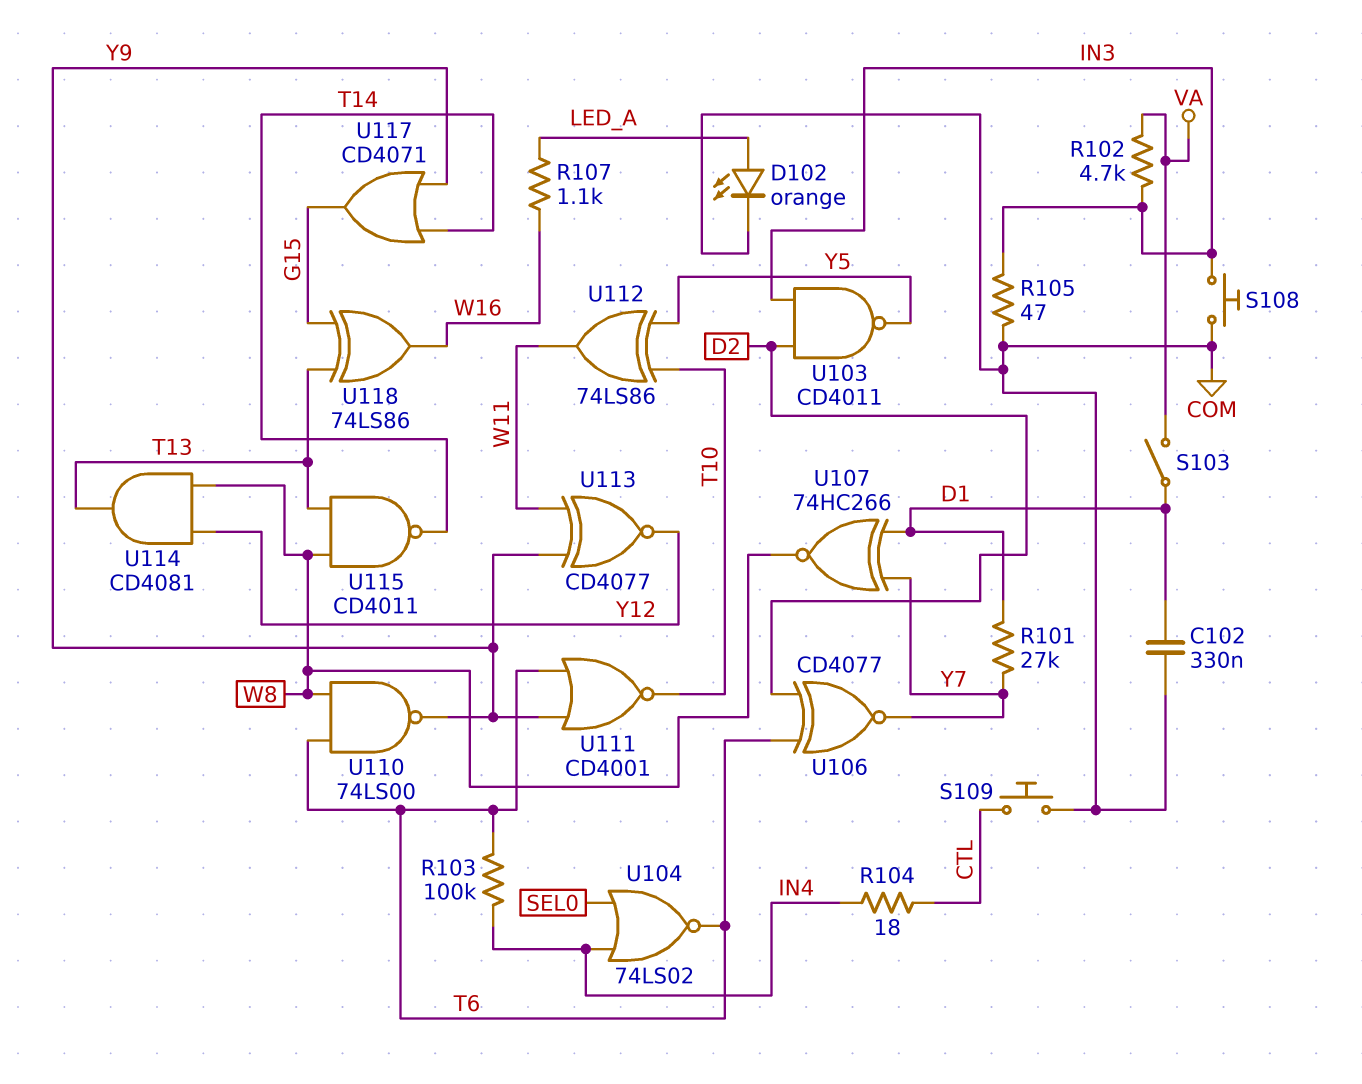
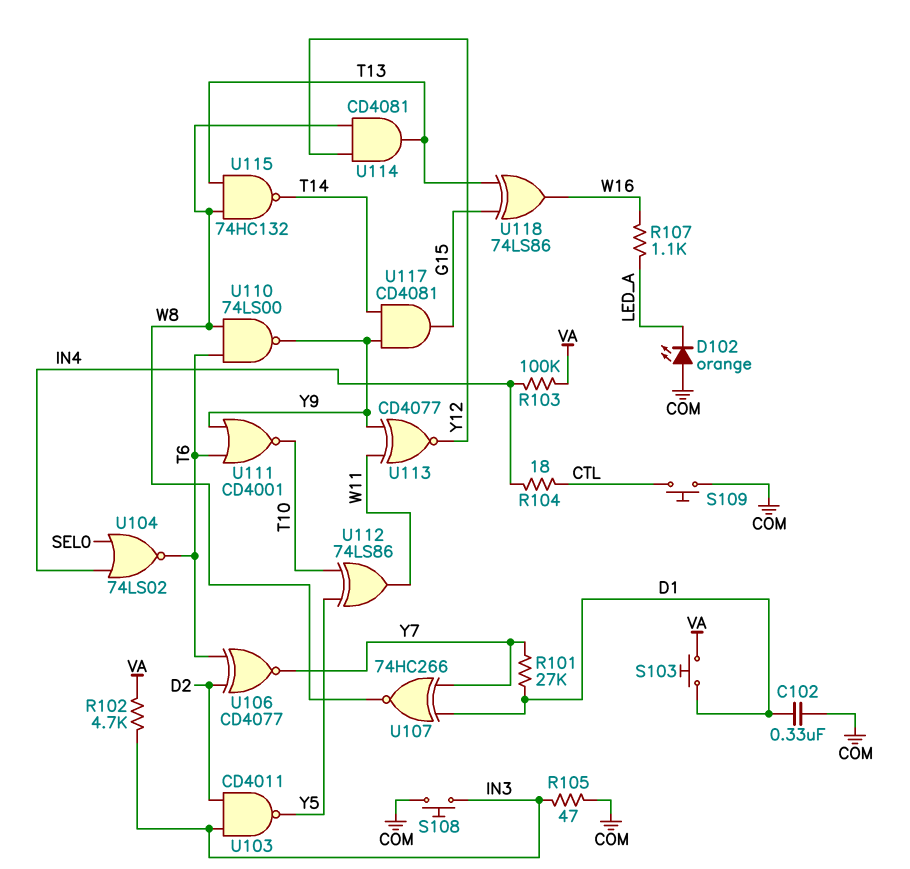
D102: LED orange (A LED_A, K COM) -> LED orange (A COM, K LED_A)
R103: 100k (IN4, T6) -> 100k (IN4, VA)
S103: switch (D1, VA) -> button (D1, VA)
U115: NAND CD4011 (in T13, in W8, out T14) -> NAND 74HC132 (in T13, in W8, out T14)
U117: OR CD4071 (in T14, in Y9, out G15) -> AND CD4081 (in T14, in Y9, out G15)

